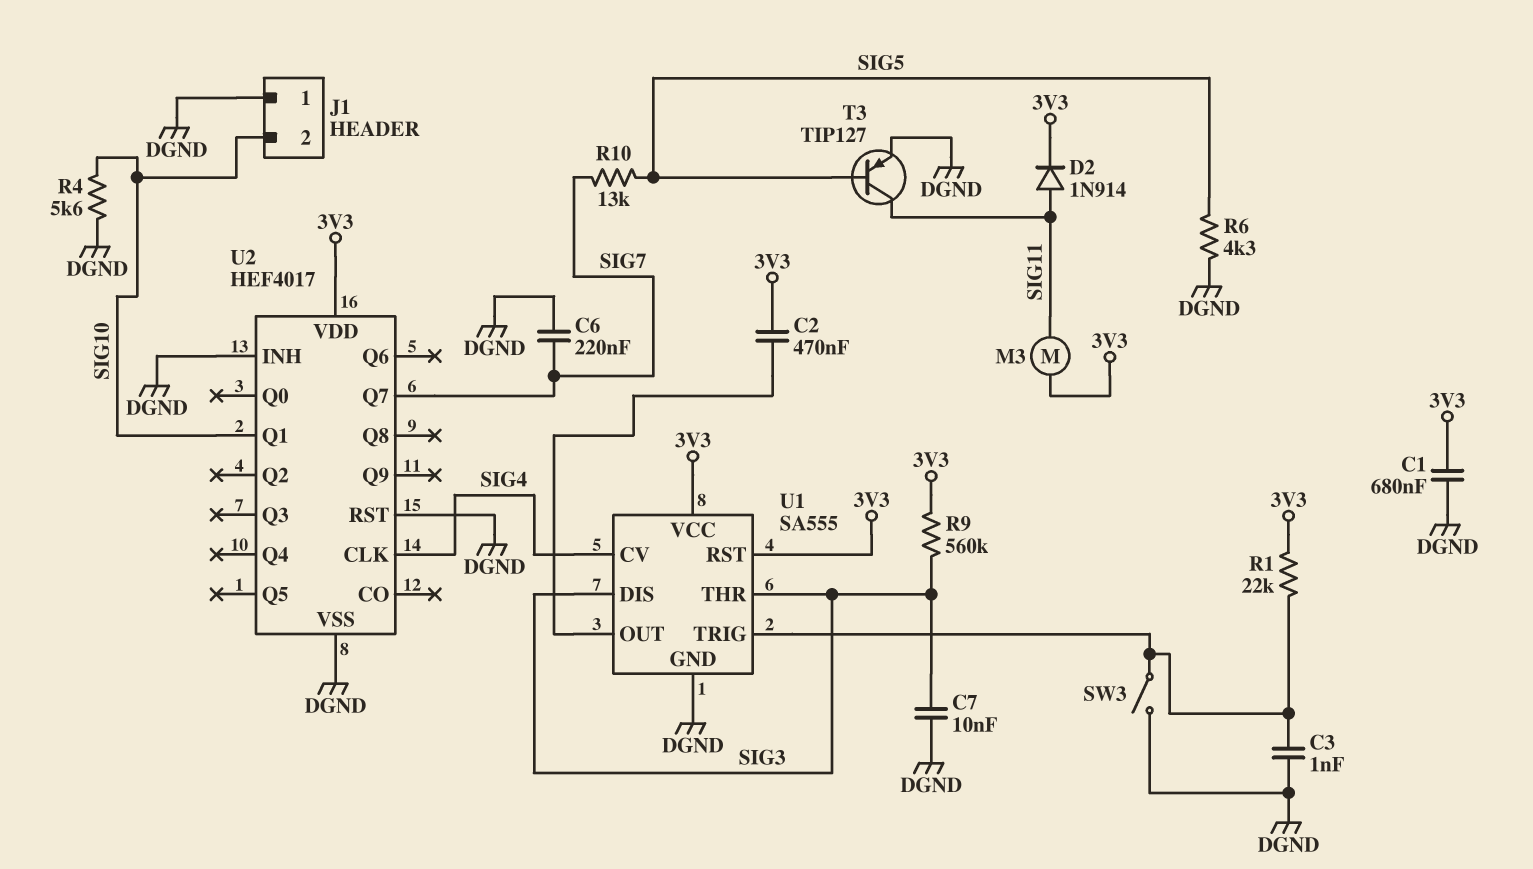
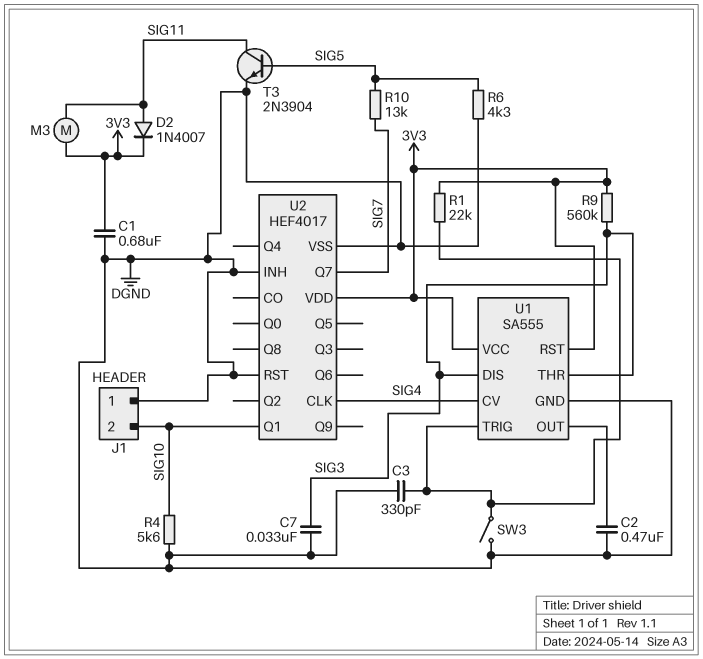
C2: 470nF (3V3, U1/OUT) -> 470nF (DGND, U1/OUT)
C3: 1nF (DGND, U1/TRIG) -> 330pF (DGND, U1/TRIG)
C6: 220nF (DGND, SIG7) -> none
C7: 10nF (DGND, SIG3) -> 33nF (DGND, SIG3)
D2: diode 1N914 (A SIG11, K 3V3) -> diode 1N4007 (A SIG11, K 3V3)
T3: PNP TIP127 (B SIG5, C SIG11, E DGND) -> NPN 2N3904 (B SIG5, C SIG11, E DGND)

